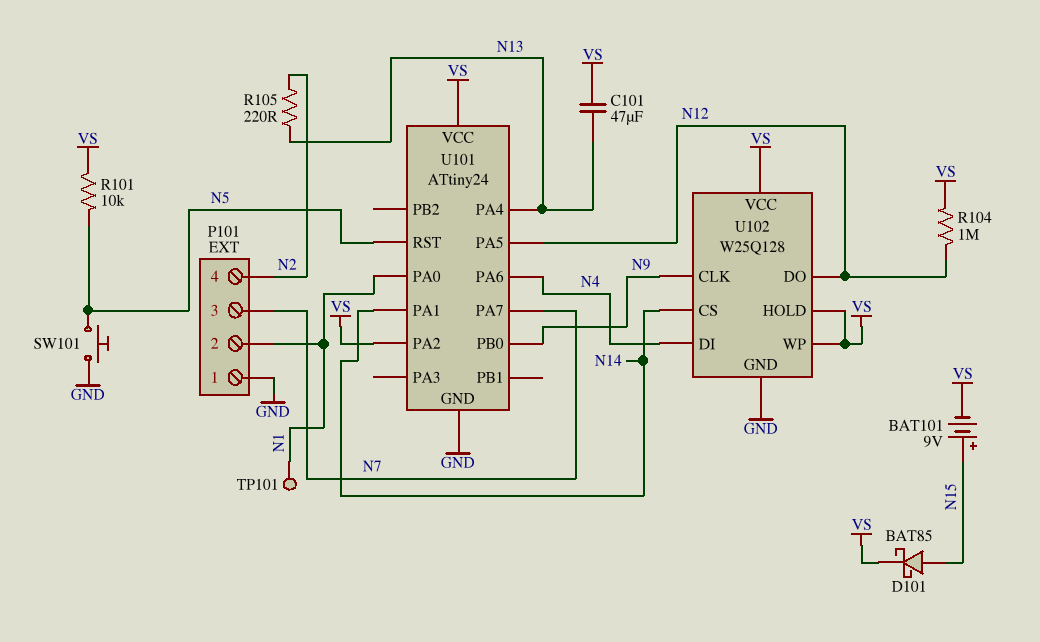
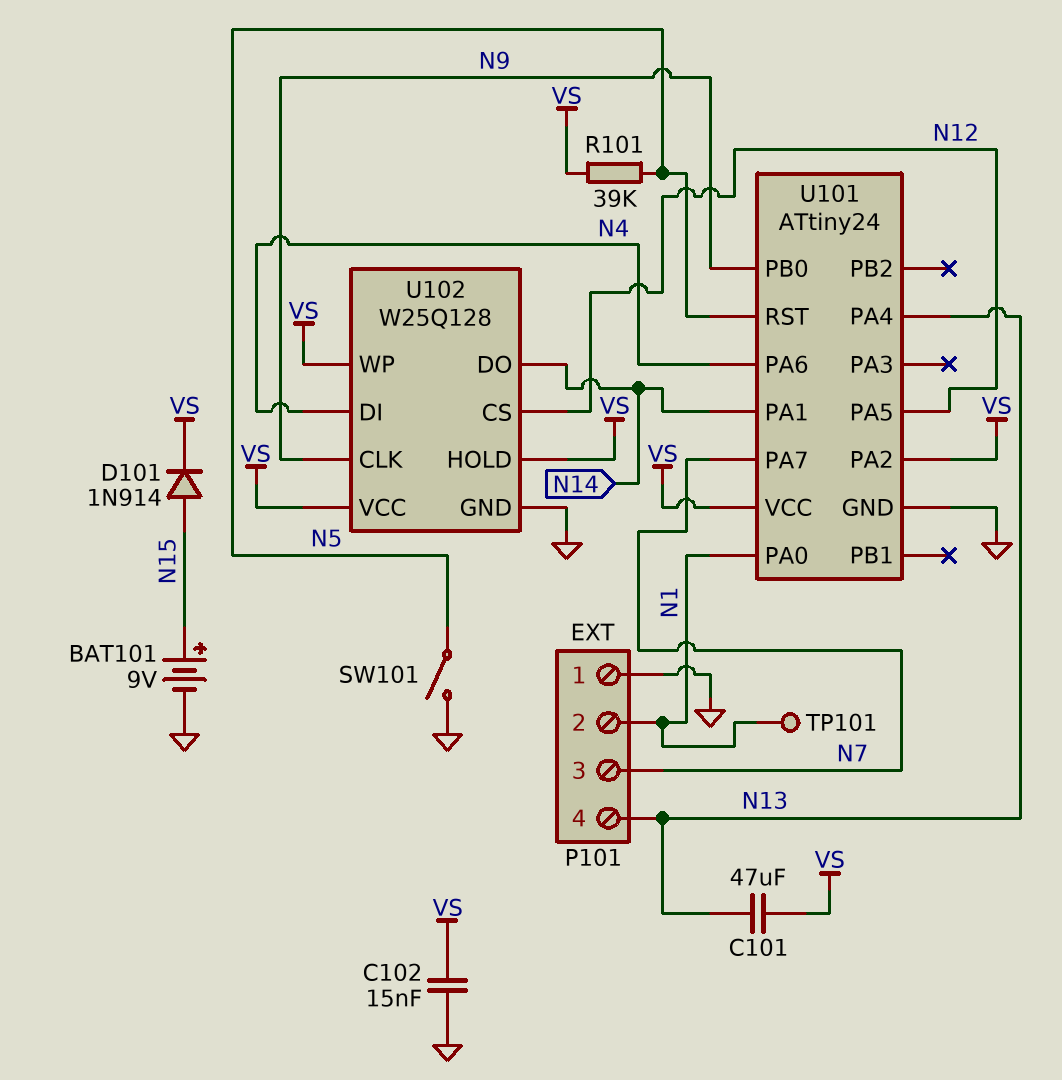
BAT101: 9V (plus N15, minus VS) -> 9V (plus N15, minus GND)
C102: none -> 15nF (GND, VS)
D101: schottky BAT85 (A N15, K VS) -> diode 1N914 (A N15, K VS)
P101 pin 4: N2 -> N13
R101: 10k (N5, VS) -> 39k (N5, VS)
R104: 1M (N12, VS) -> none
R105: 220 (N2, N13) -> none
SW101: button (GND, N5) -> switch (GND, N5)
U102 pin CS: N14 -> N12
U102 pin DO: N12 -> N14

